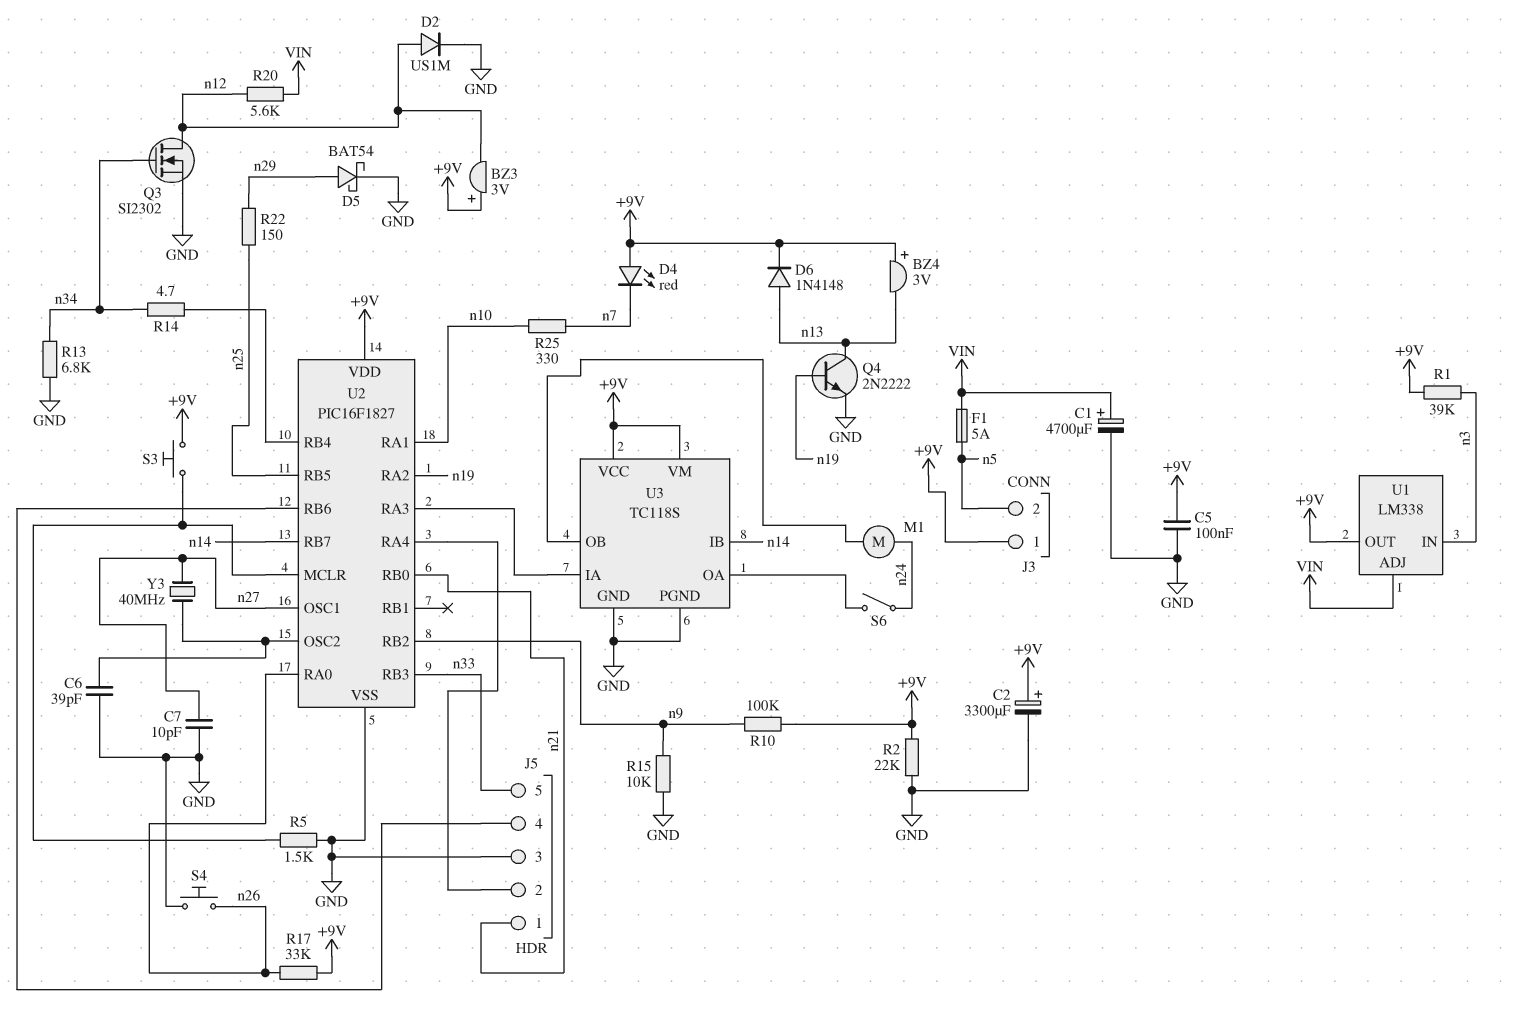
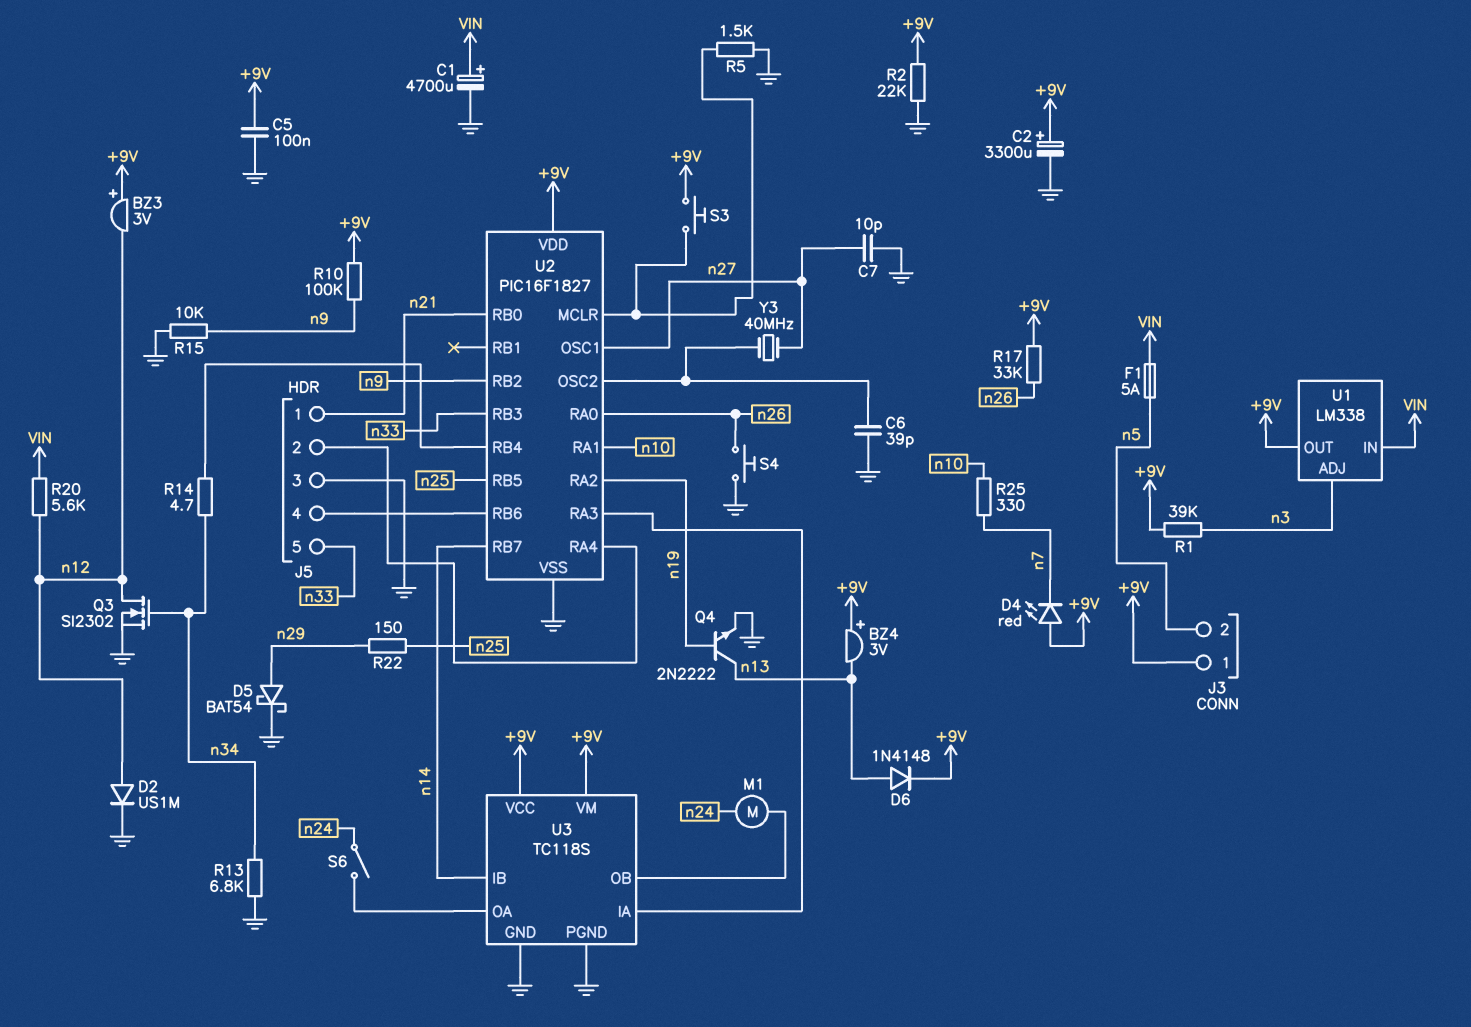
U1 pin ADJ: VIN -> n3
U1 pin IN: n3 -> VIN

